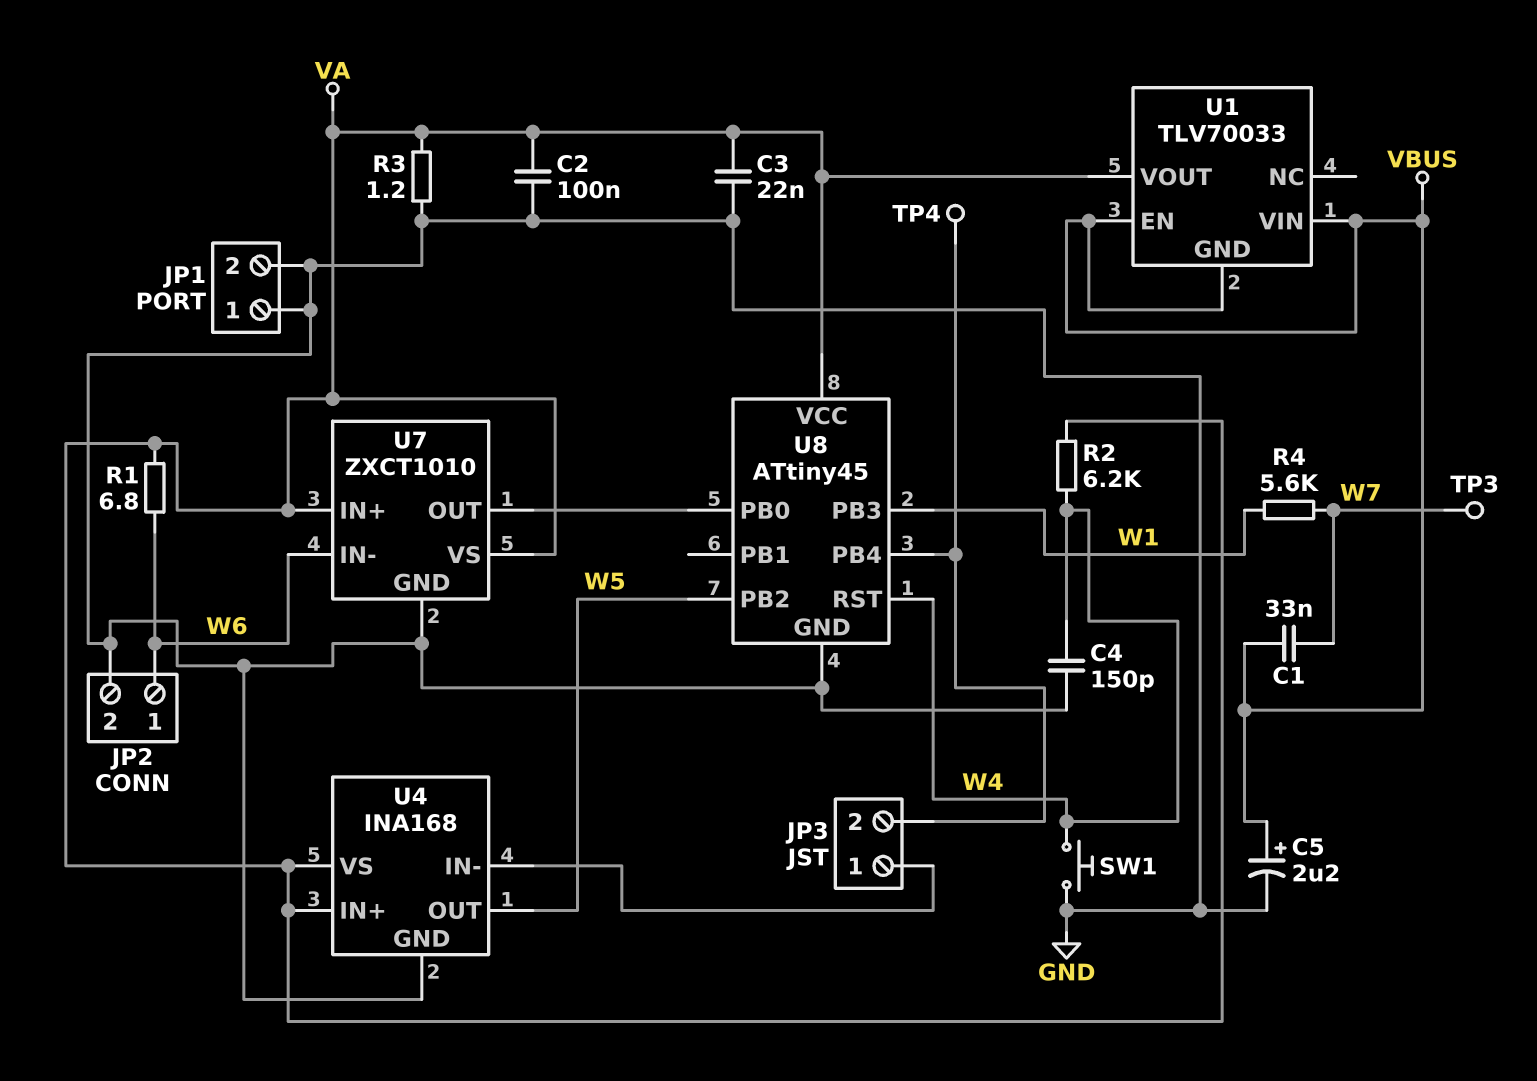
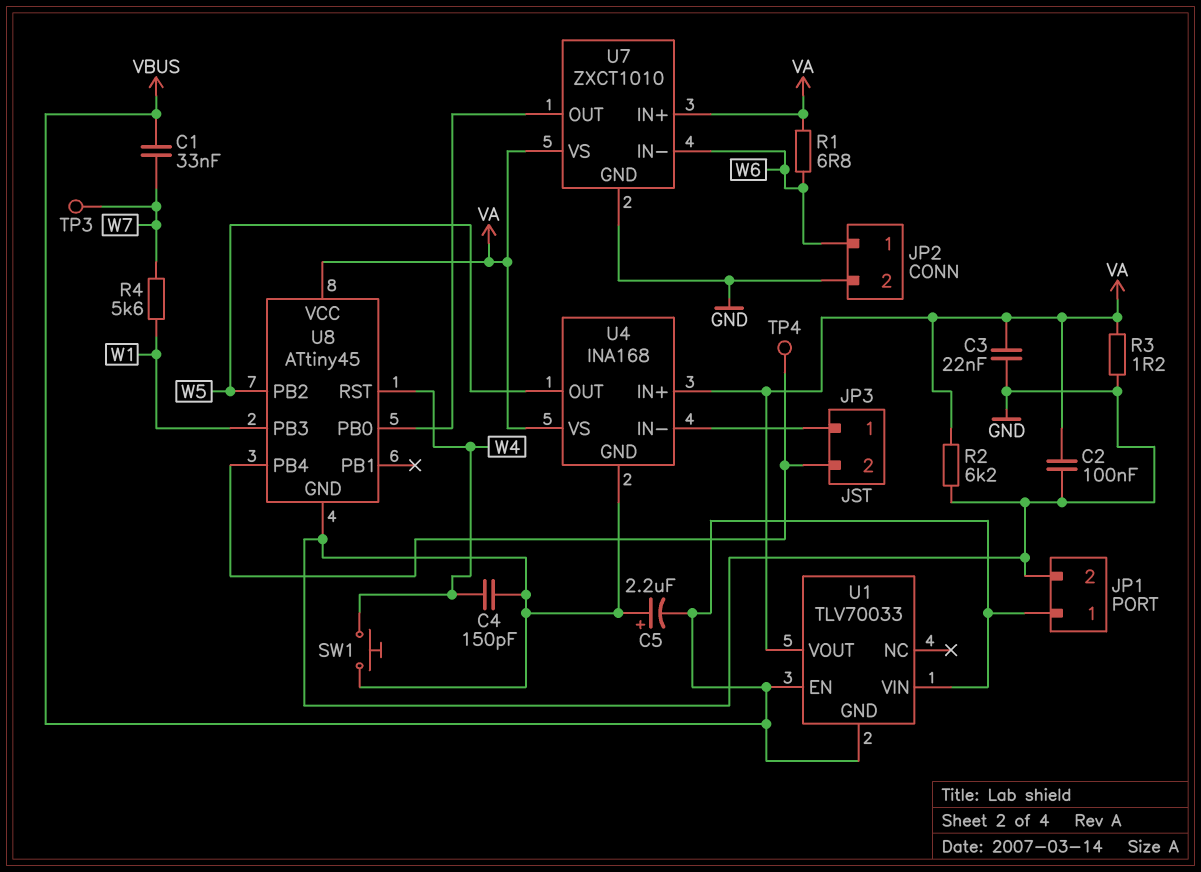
C5: 2.2uF (plus VBUS, minus GND) -> 2.2uF (plus GND, minus VBUS)
JP1 pin 1: GND -> VBUS
R2: 6.2k (VA, W4) -> 6.2k (GND, VA)

